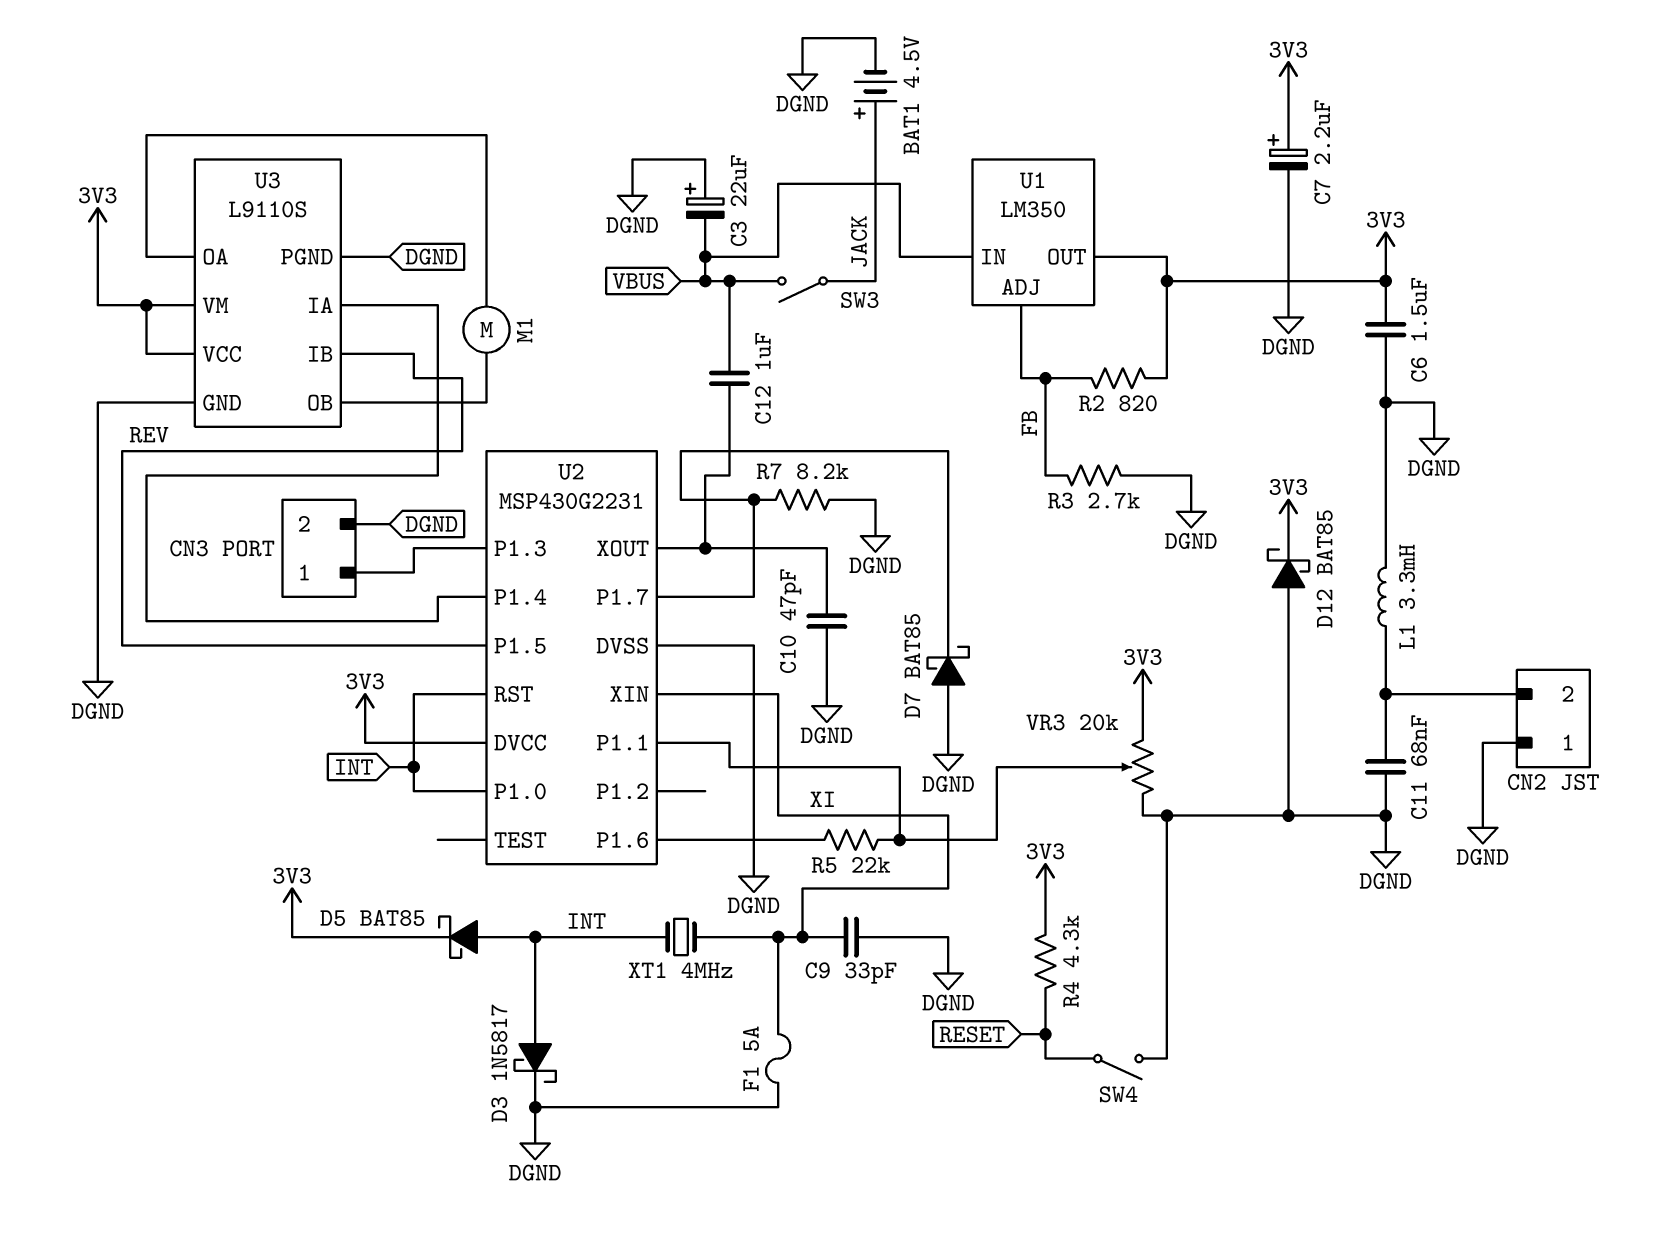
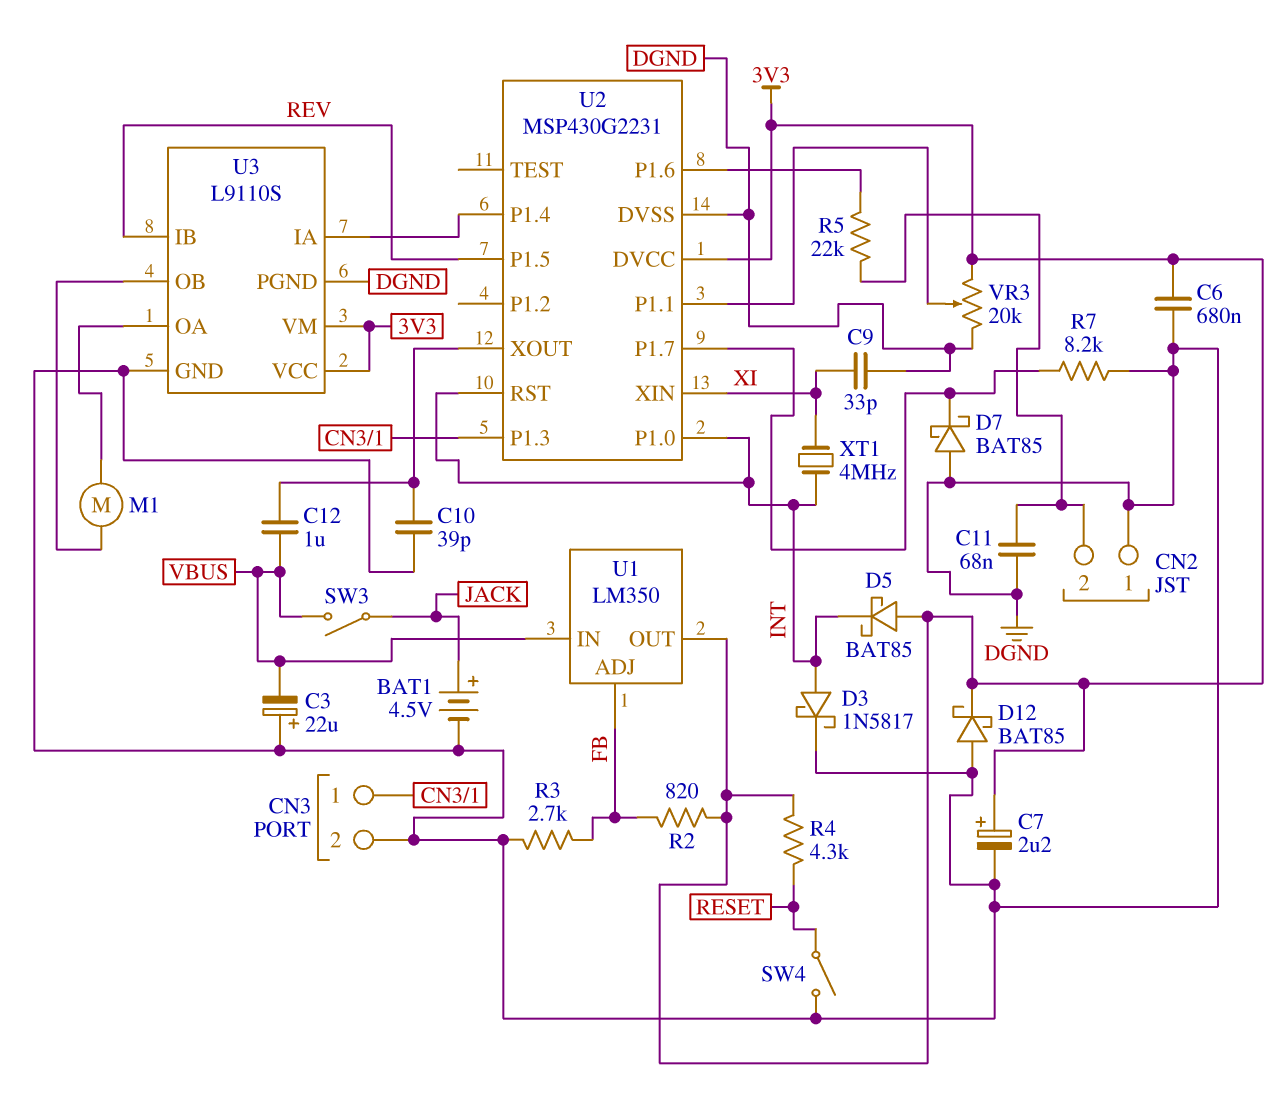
C6: 1.5uF (3V3, DGND) -> 680nF (3V3, DGND)
C10: 47pF (DGND, U2/XOUT) -> 39pF (DGND, U2/XOUT)
D5: schottky BAT85 (A INT, K 3V3) -> schottky BAT85 (A 3V3, K INT)
F1: 5A (DGND, XI) -> none
L1: 3.3mH (CN2/2, DGND) -> none
R5: 22k (U2/P1.1, U2/P1.6) -> 22k (CN2/2, U2/P1.6)

